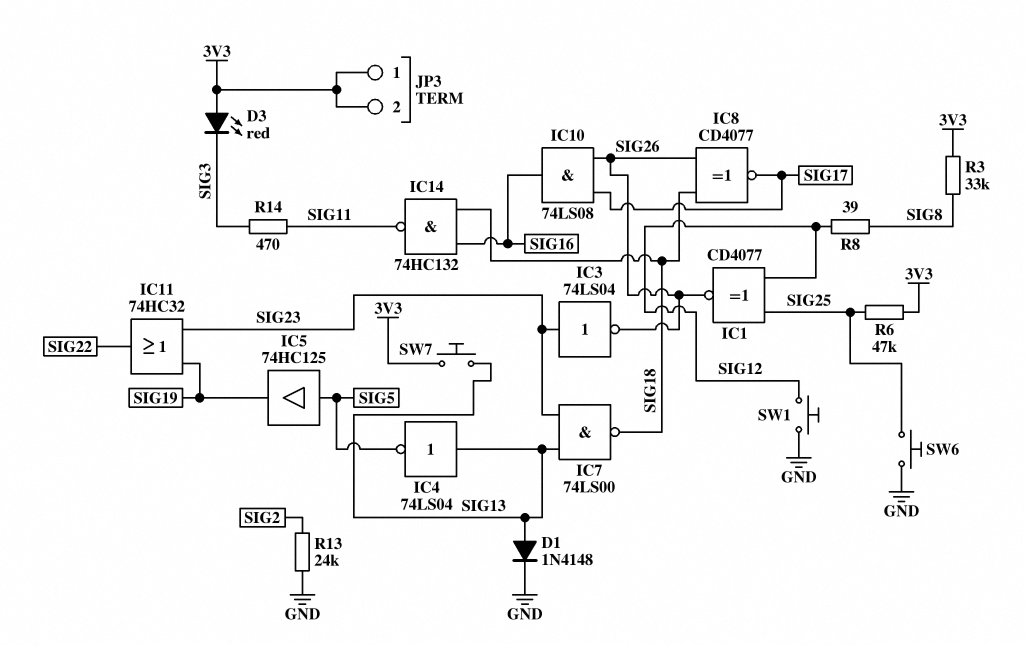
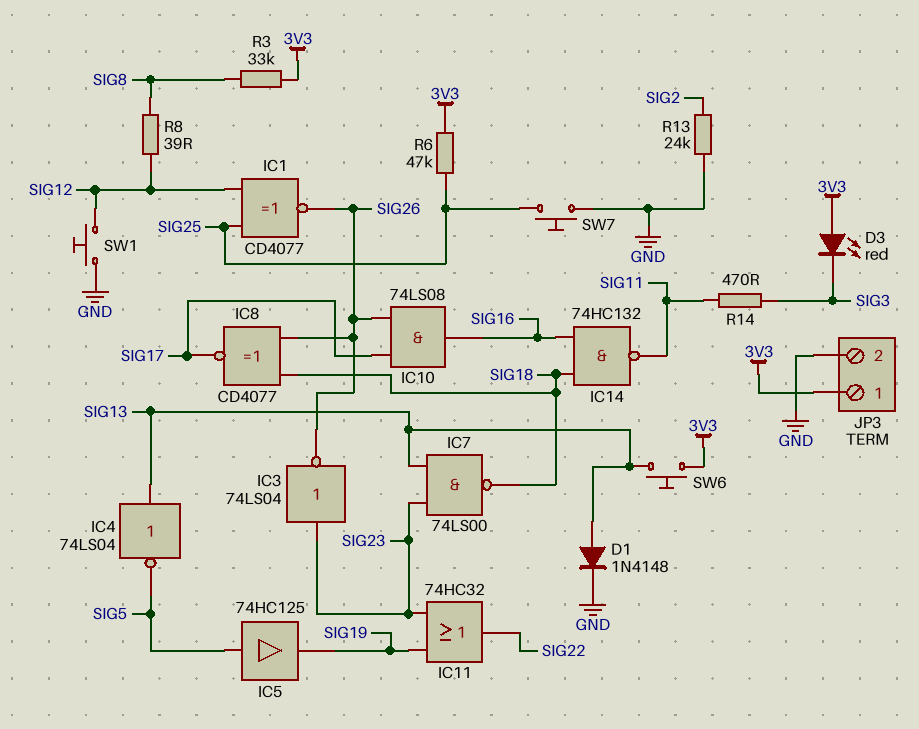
JP3 pin 2: 3V3 -> GND
SW6: button (GND, SIG25) -> button (3V3, SIG13)
SW7: button (3V3, SIG13) -> button (GND, SIG25)

